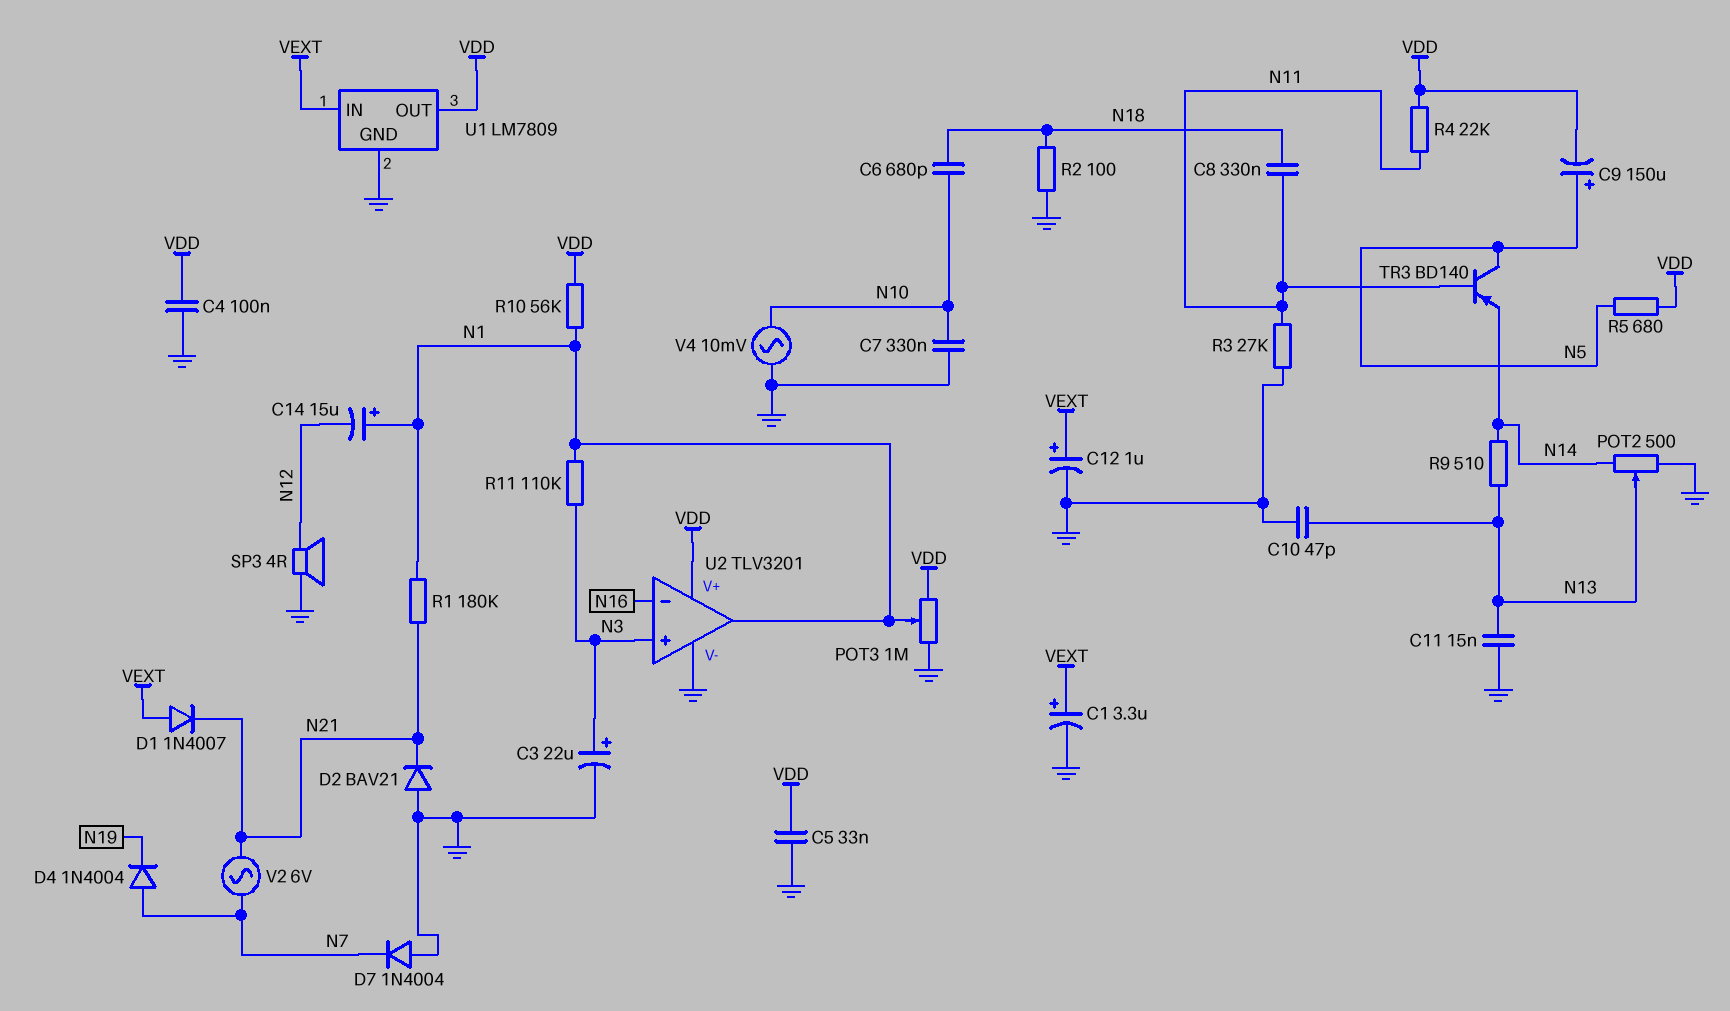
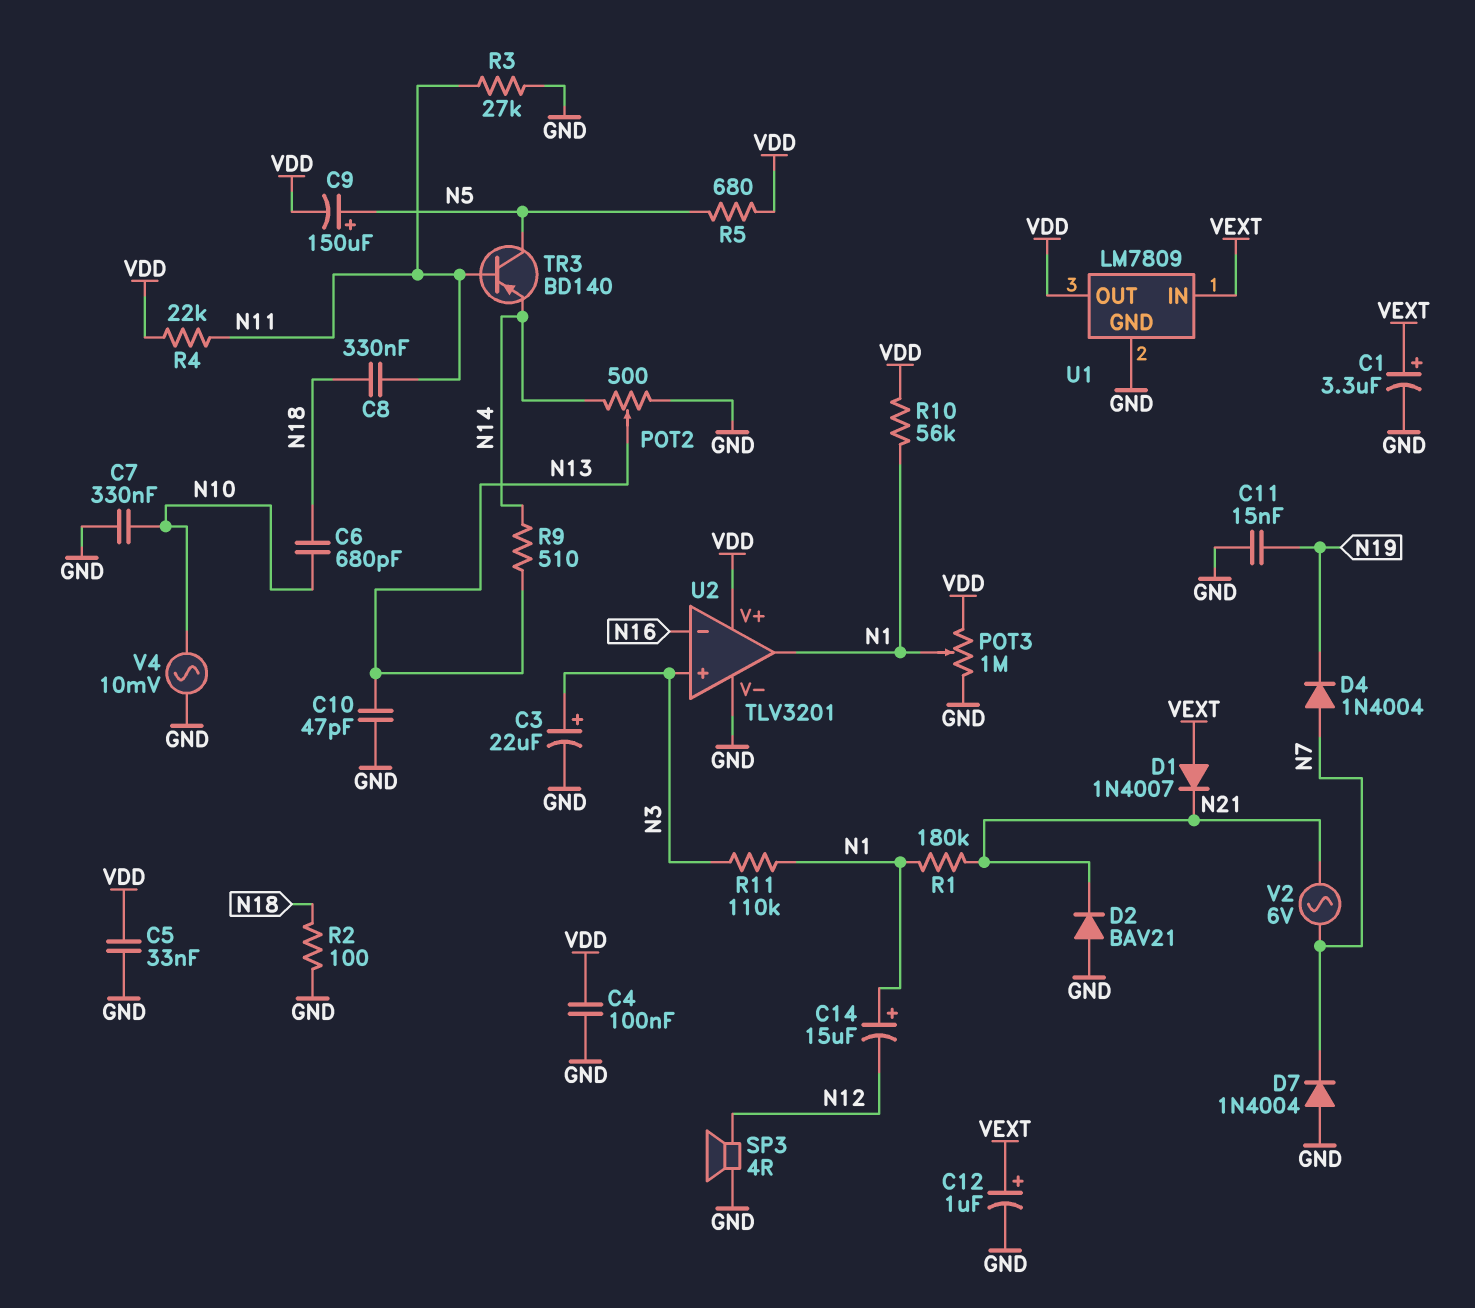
C11: 15nF (GND, N13) -> 15nF (GND, N19)

